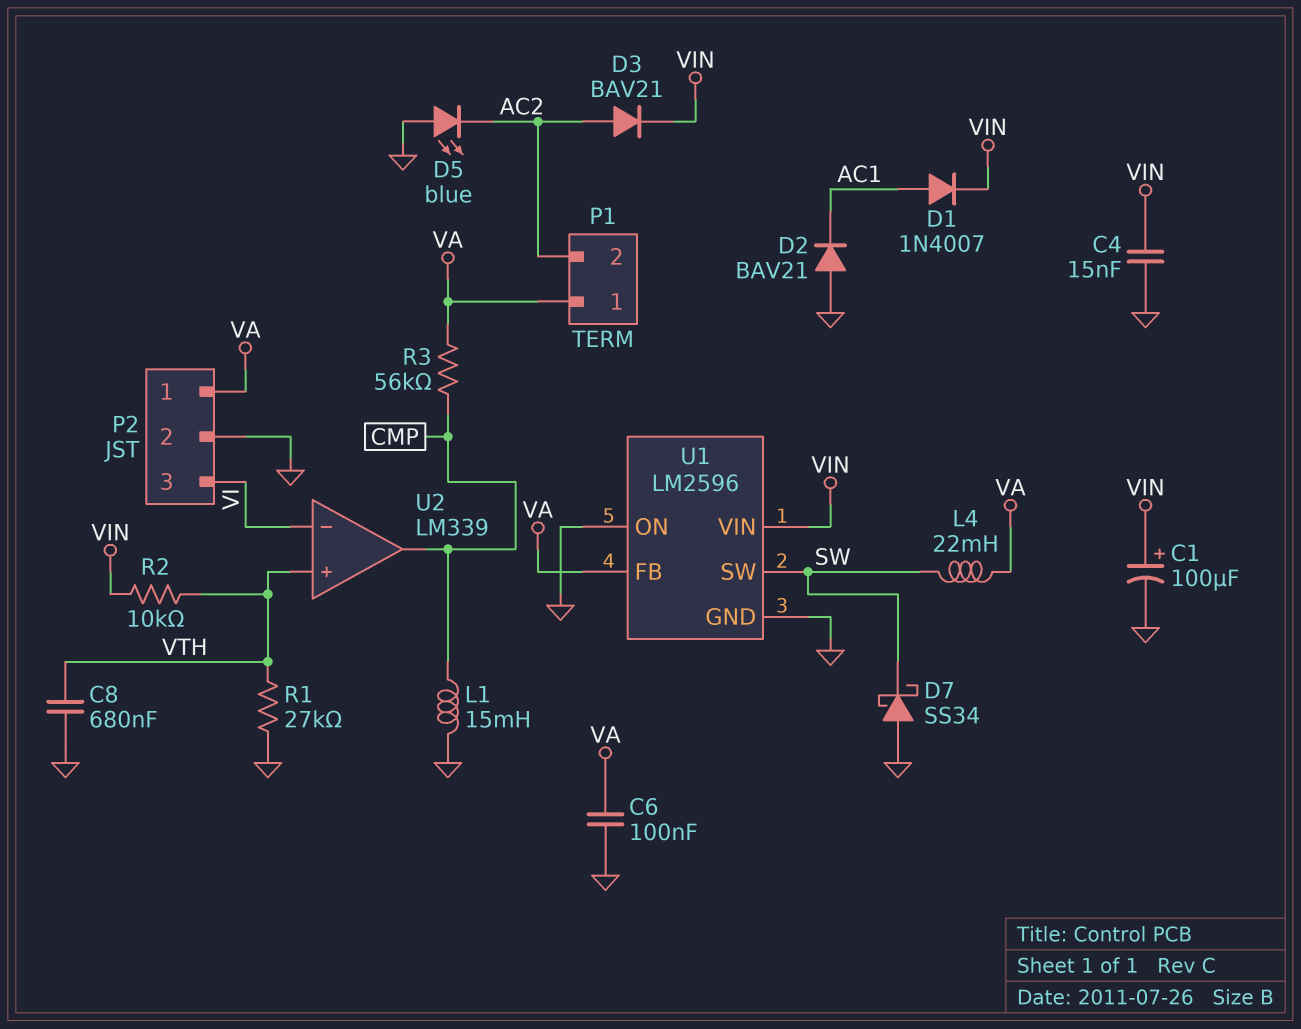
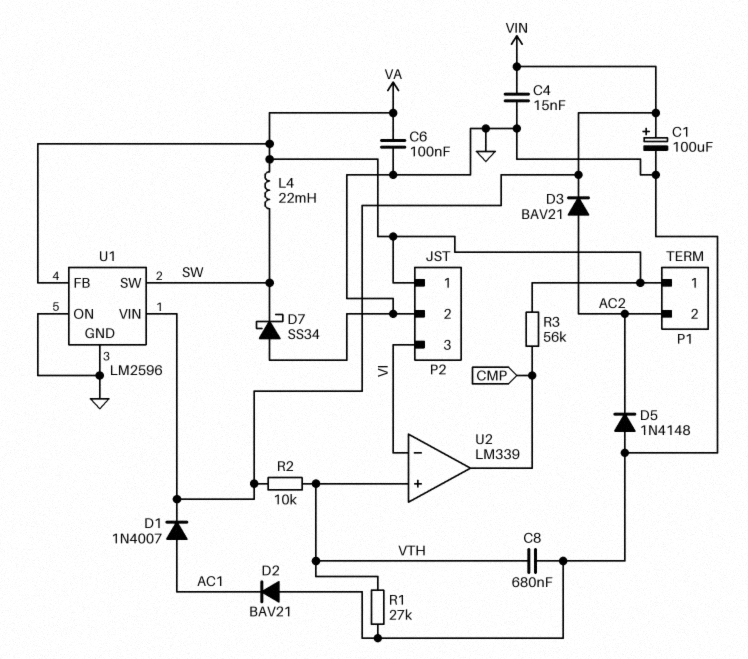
D5: LED blue (A GND, K AC2) -> diode 1N4148 (A GND, K AC2)
L1: 15mH (CMP, GND) -> none

